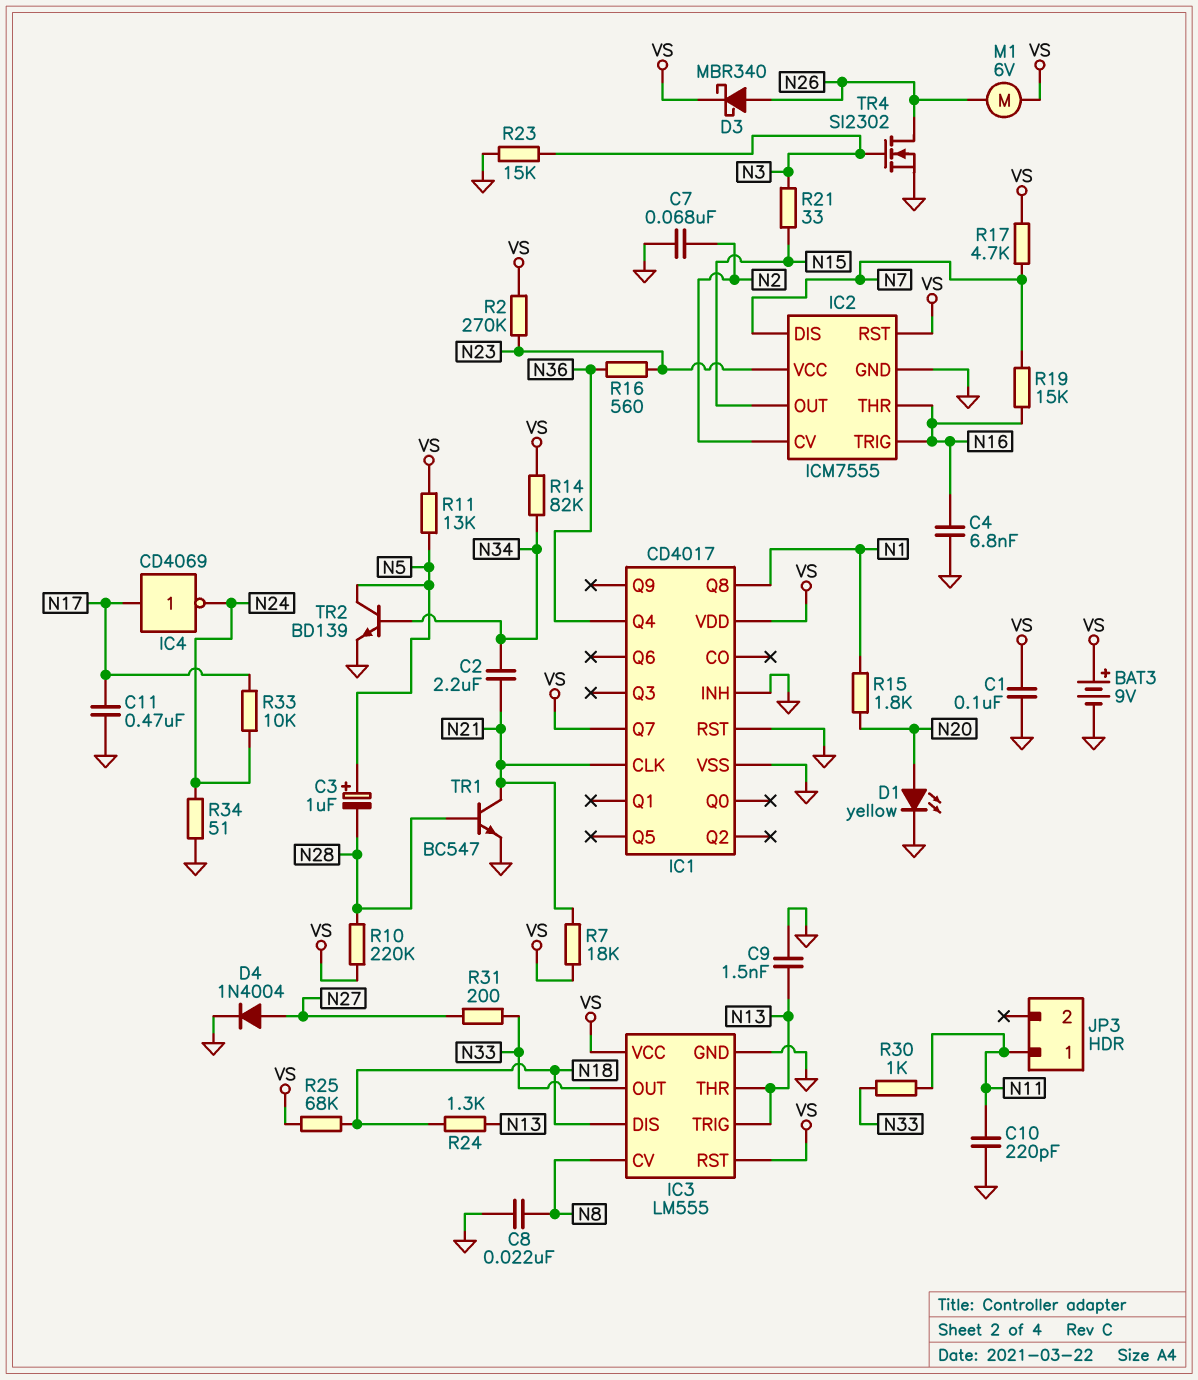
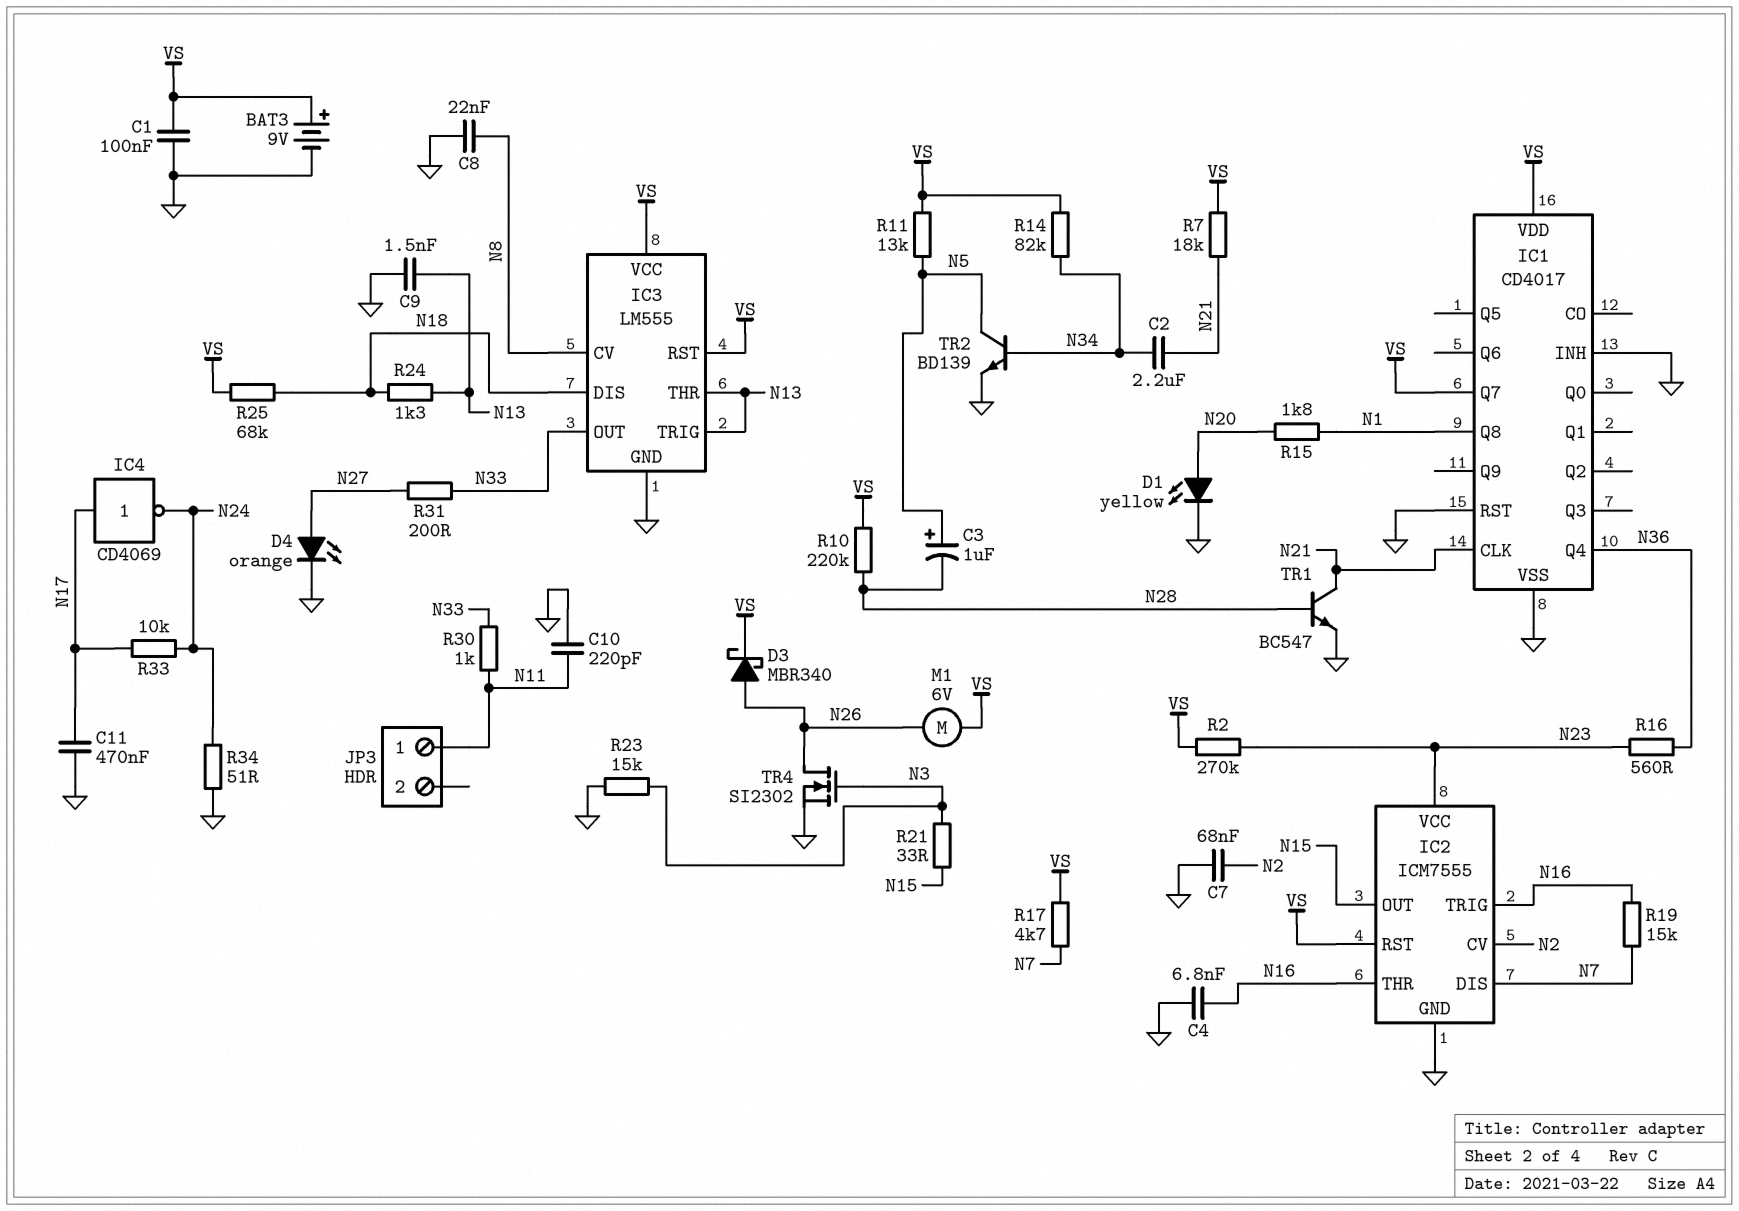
D4: diode 1N4004 (A N27, K GND) -> LED orange (A N27, K GND)

